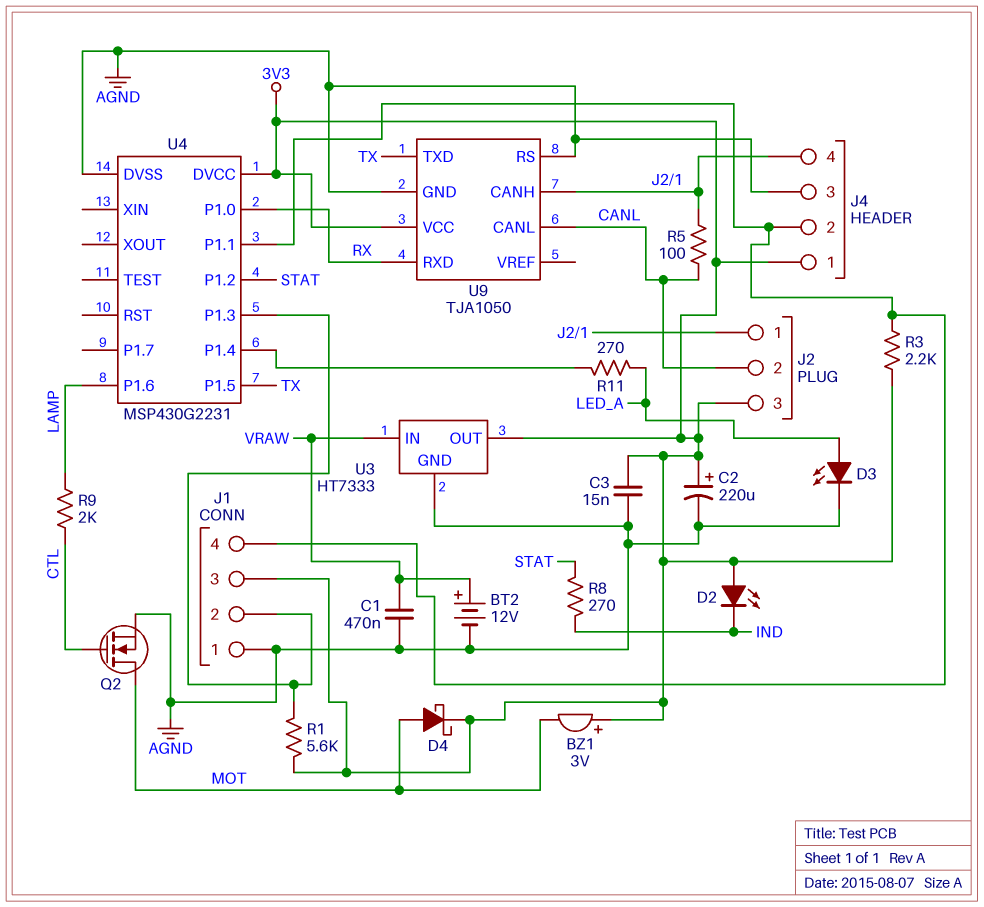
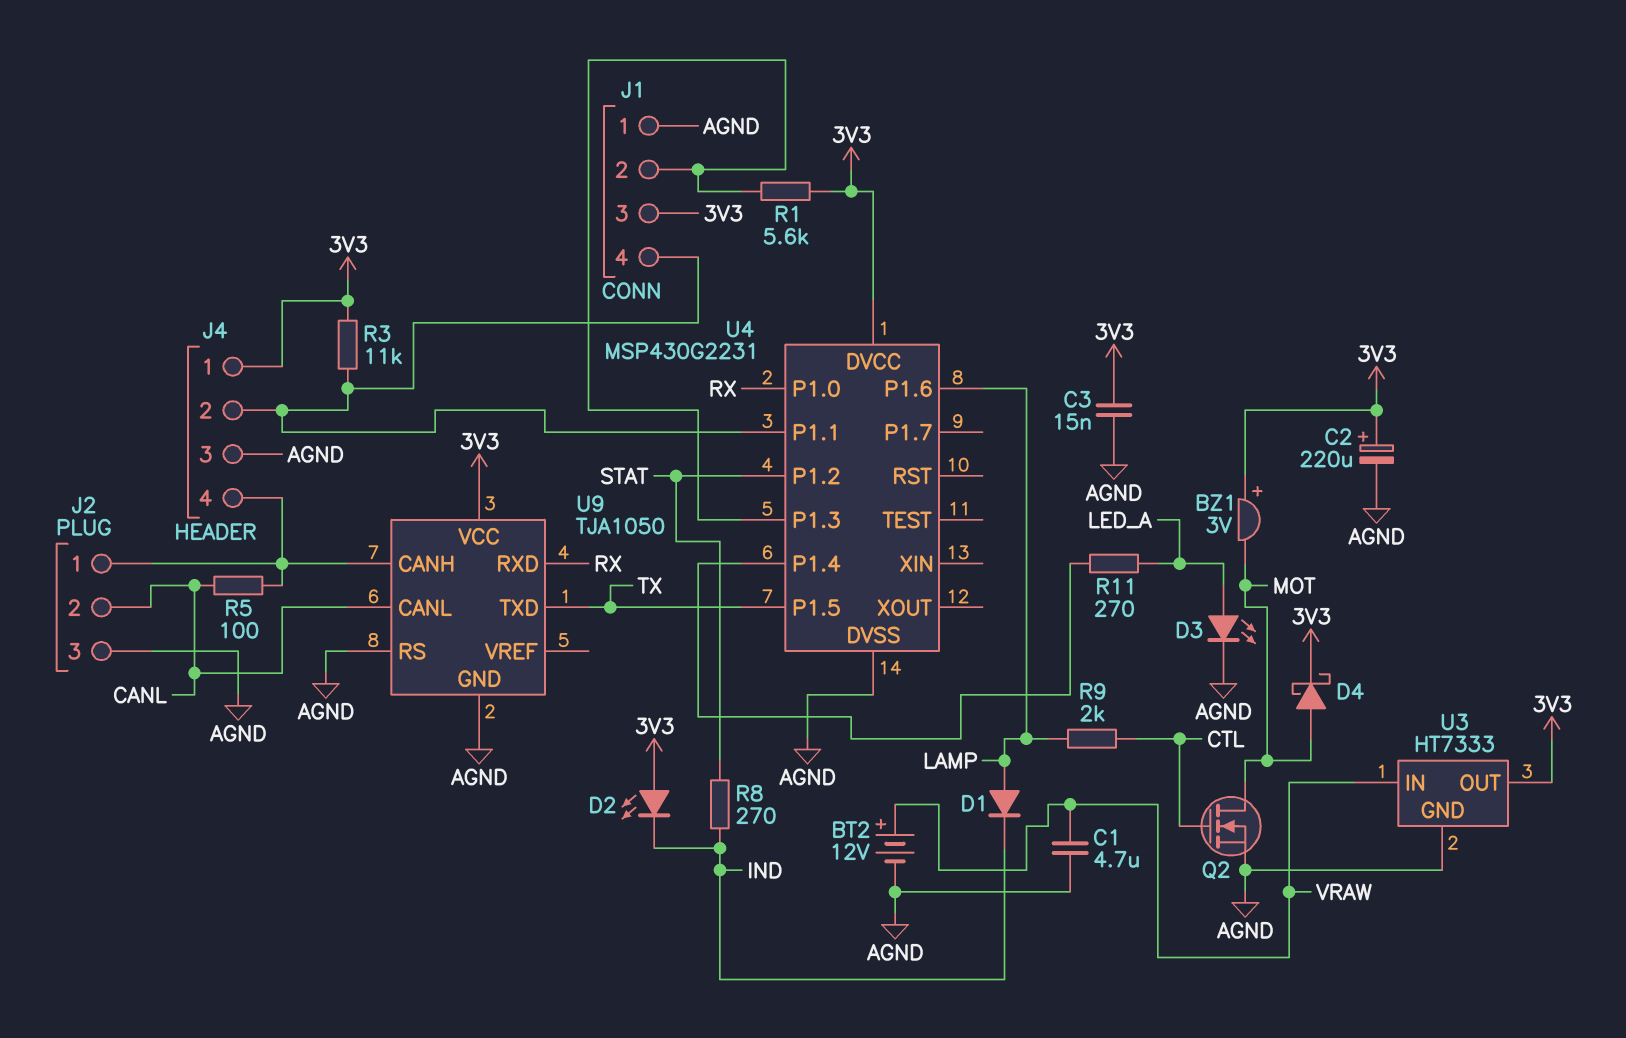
C1: 470nF (AGND, VRAW) -> 4.7uF (AGND, VRAW)
D1: none -> diode (A LAMP, K IND)
J2 pin 3: 3V3 -> AGND
R3: 2.2k (3V3, J1/4) -> 11k (3V3, J1/4)

